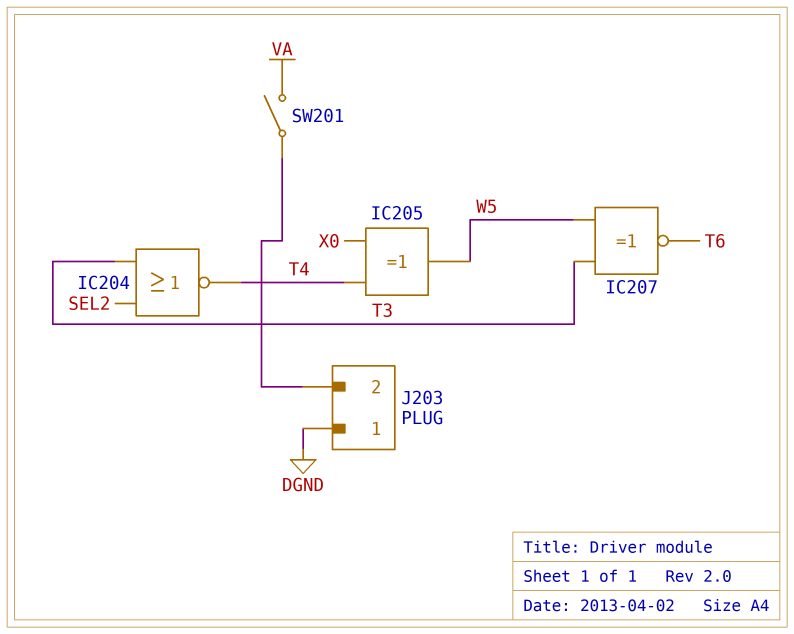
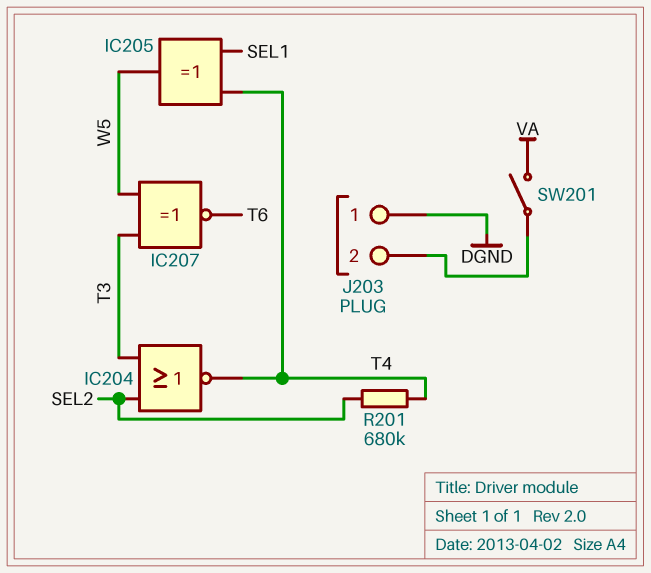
IC205: XOR (in T4, in X0, out W5) -> XOR (in SEL1, in T4, out W5)
R201: none -> 680k (SEL2, T4)

